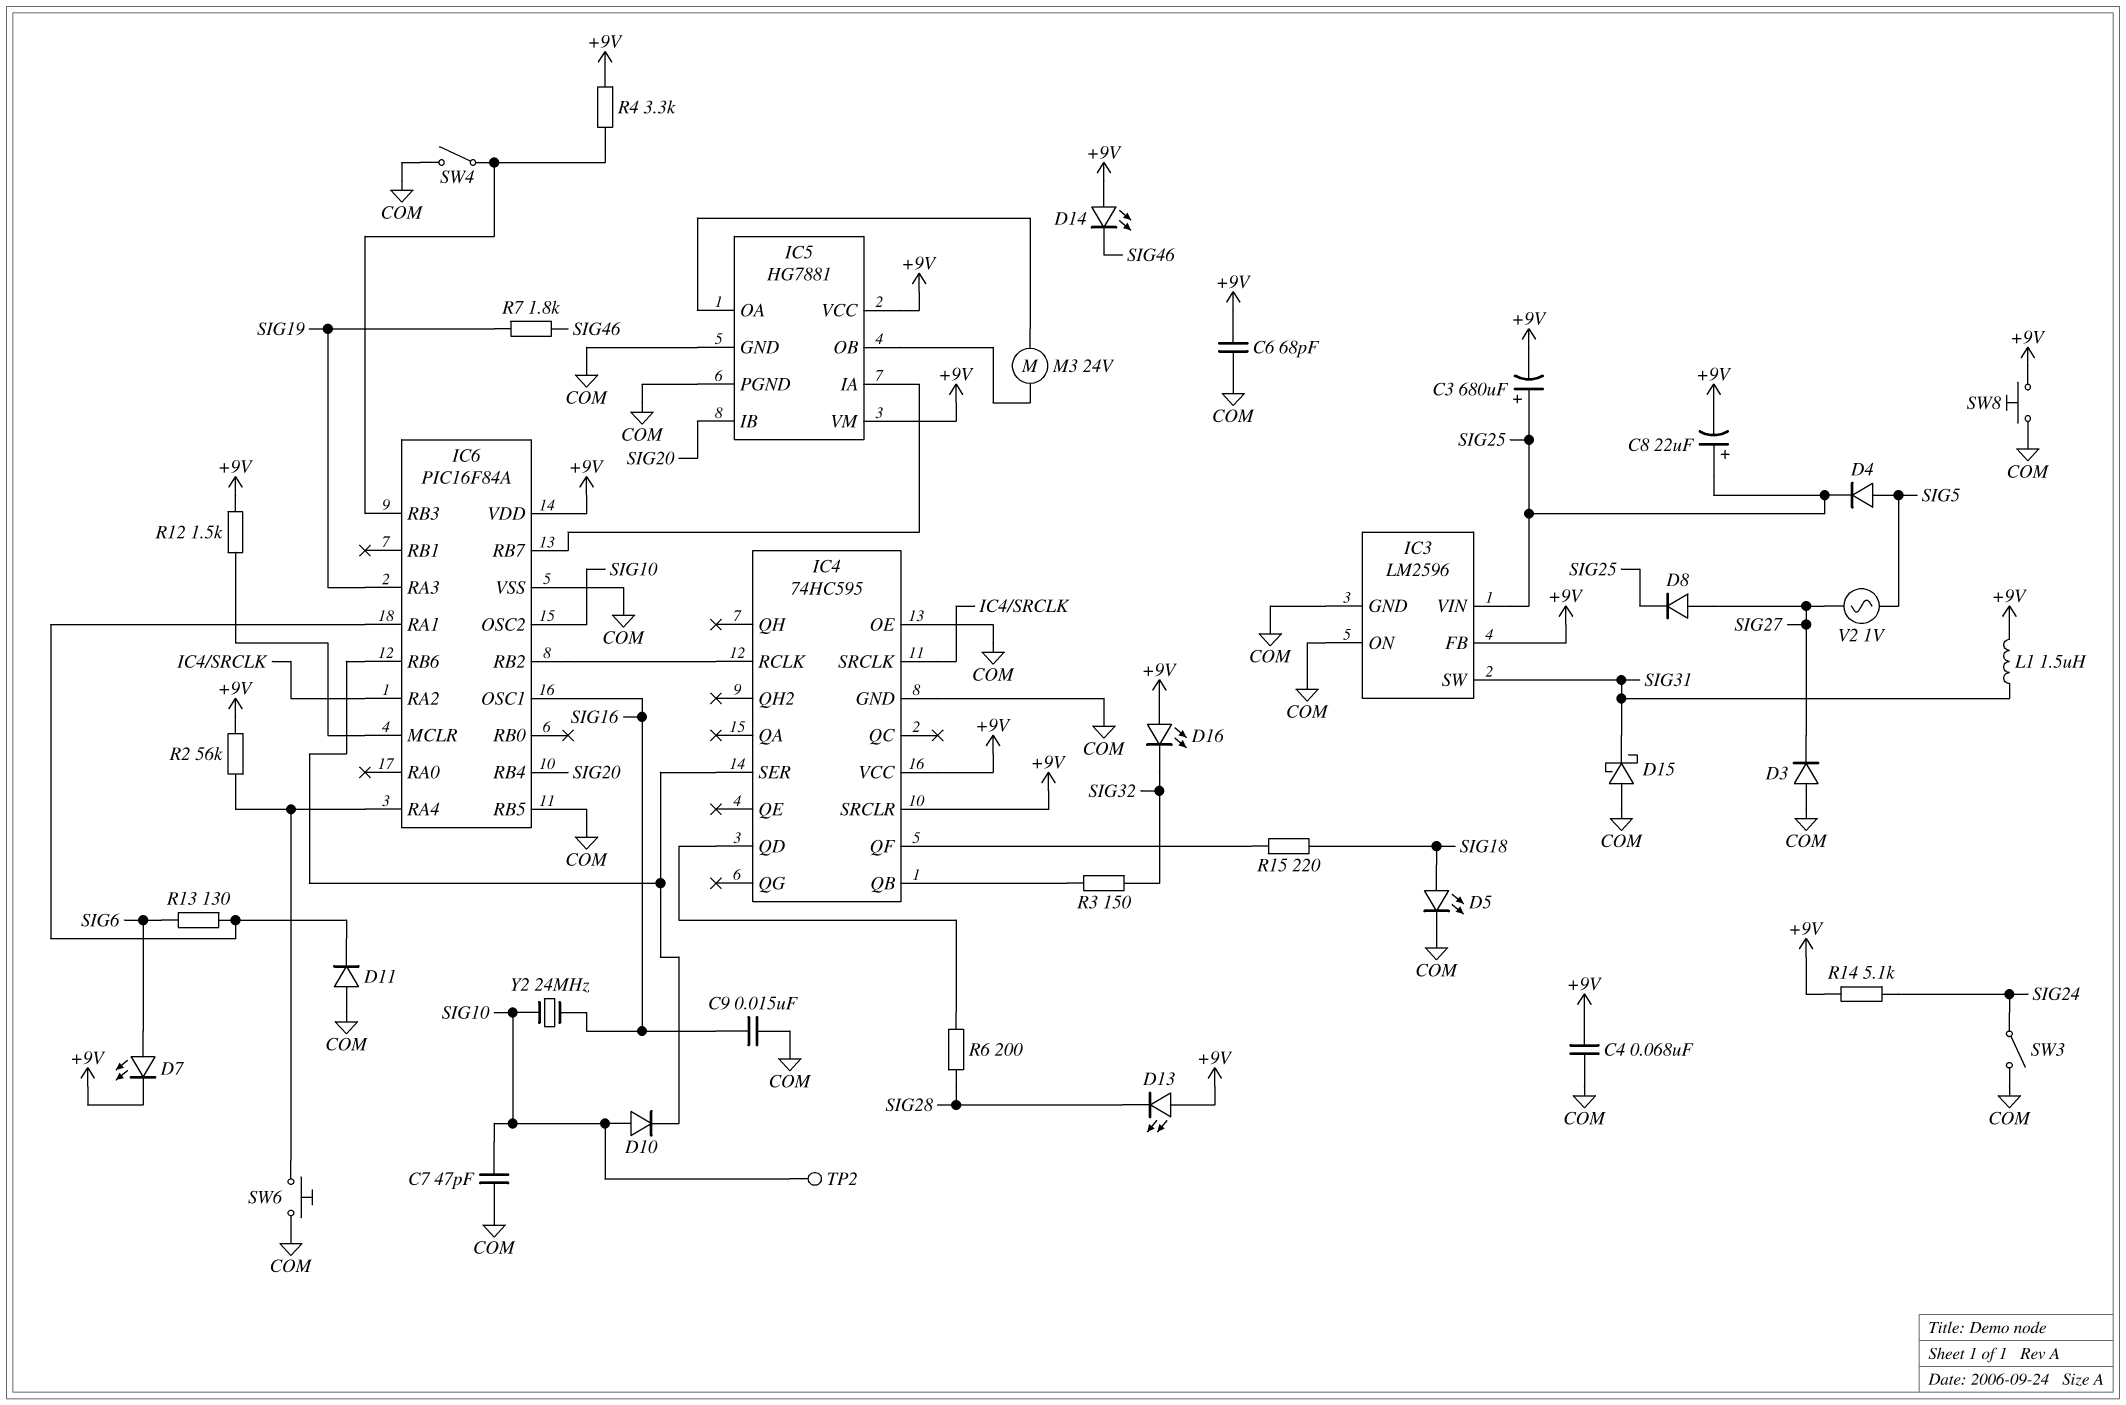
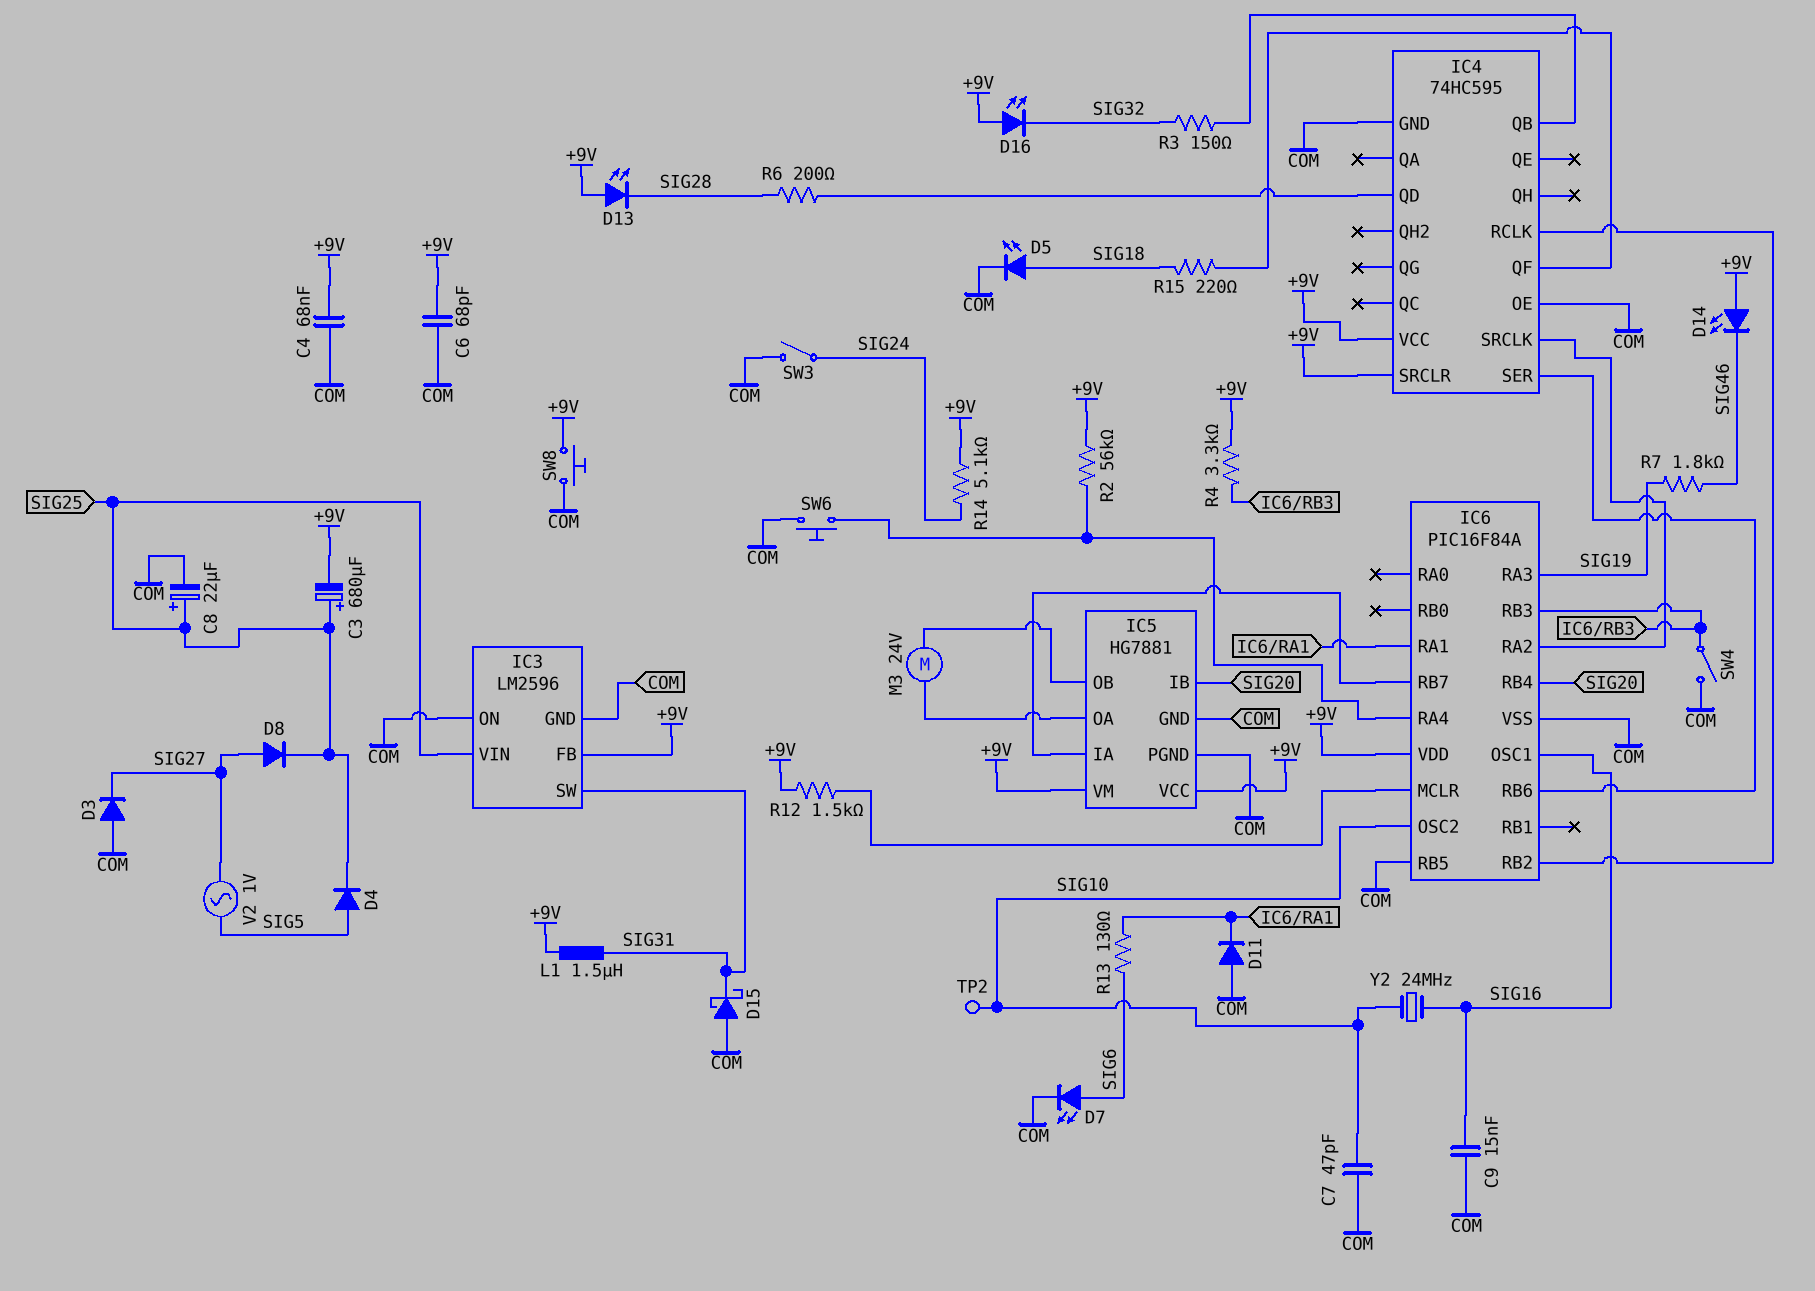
C8: 22uF (plus SIG25, minus +9V) -> 22uF (plus SIG25, minus COM)
D7: LED (A SIG6, K +9V) -> LED (A SIG6, K COM)
D10: diode (A SIG10, K IC4/SER) -> none

